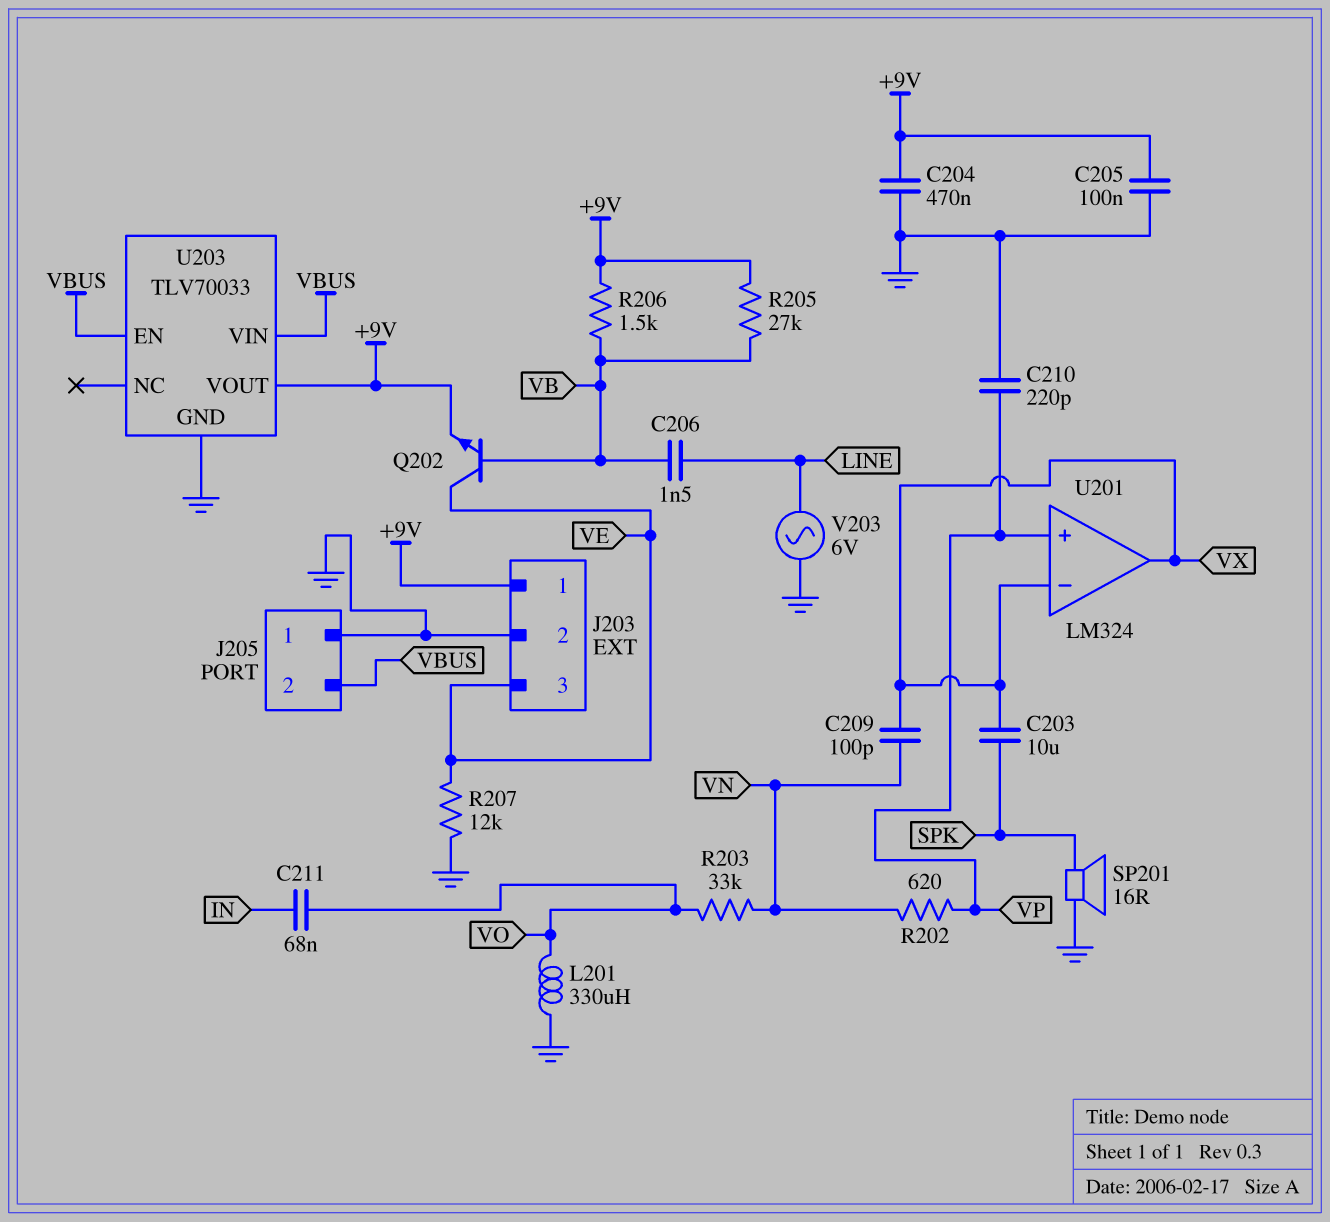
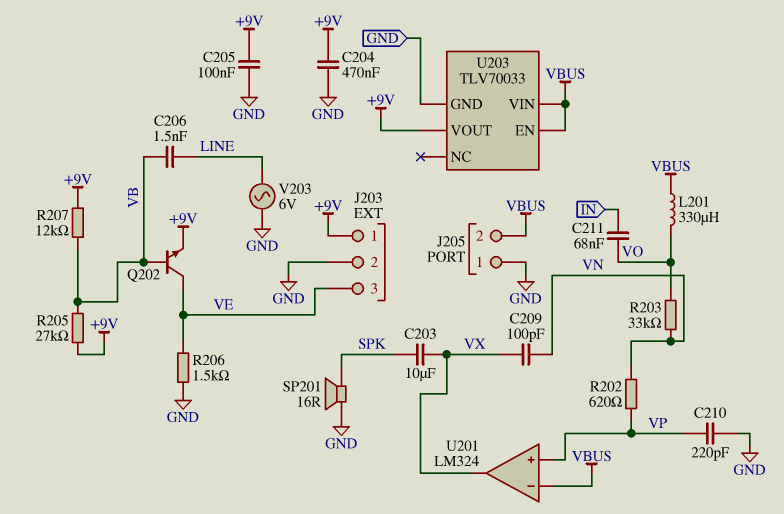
L201: 330uH (GND, VO) -> 330uH (VBUS, VO)
R206: 1.5k (+9V, VB) -> 1.5k (GND, VE)
R207: 12k (GND, VE) -> 12k (+9V, VB)
U201 pin in-: VX -> VBUS

